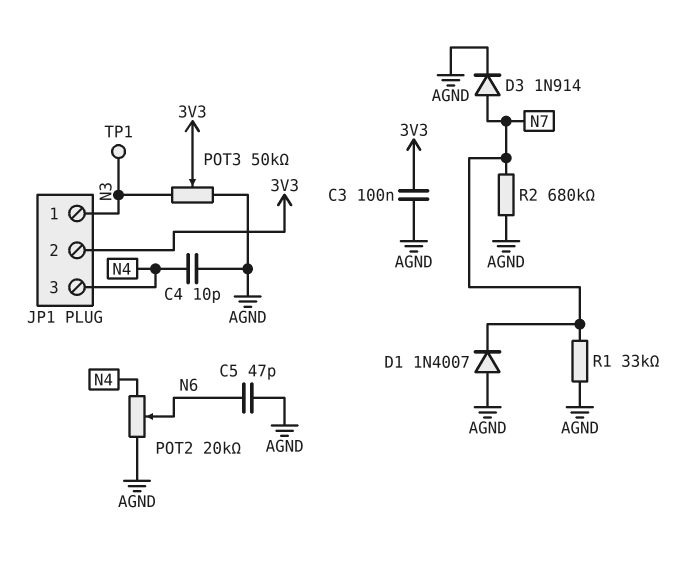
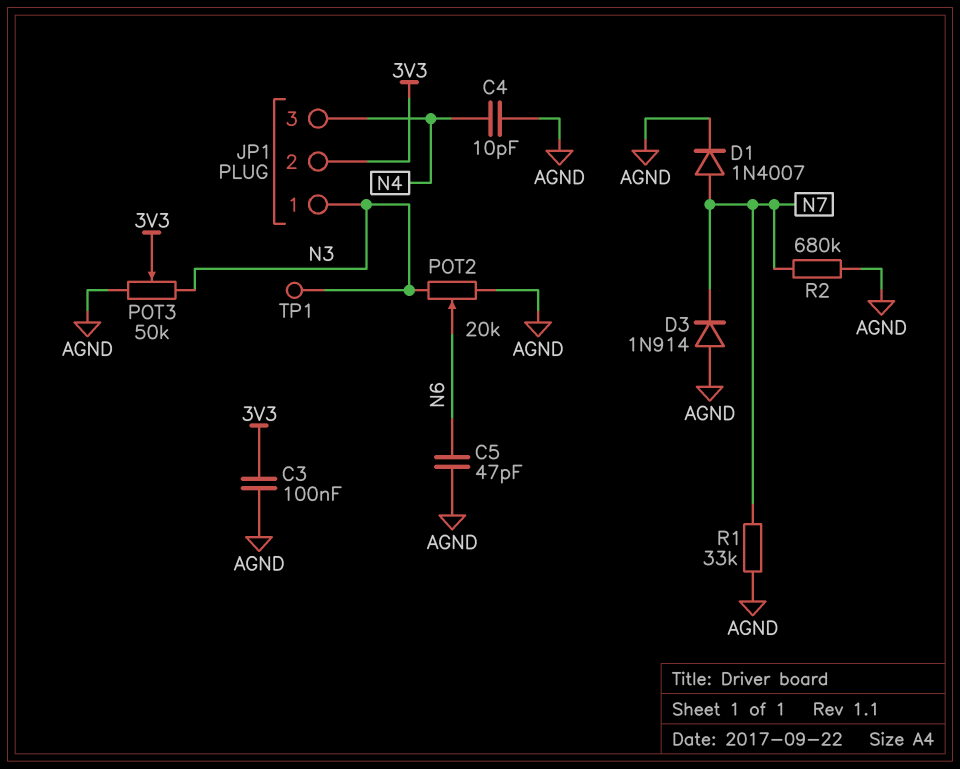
D1: diode 1N4007 (A AGND, K N7) -> diode 1N4007 (A N7, K AGND)
D3: diode 1N914 (A N7, K AGND) -> diode 1N914 (A AGND, K N7)
POT2: 20k (AGND, N4, wiper N6) -> 20k (AGND, N3, wiper N6)

